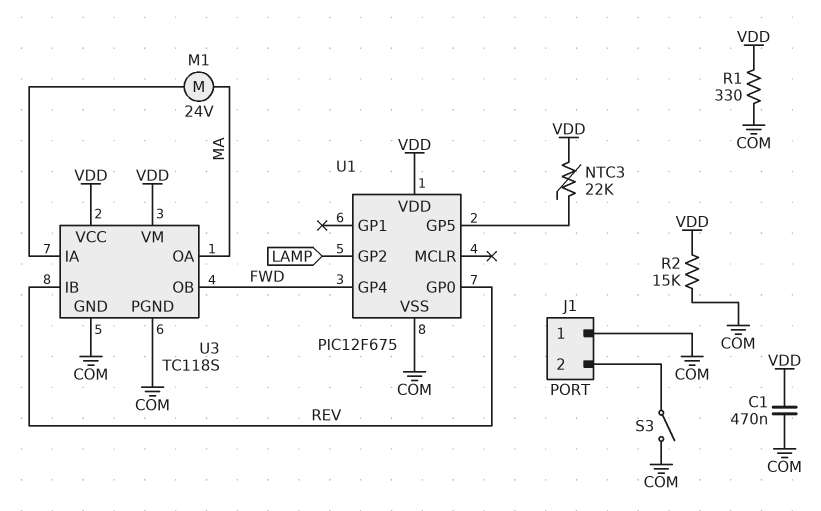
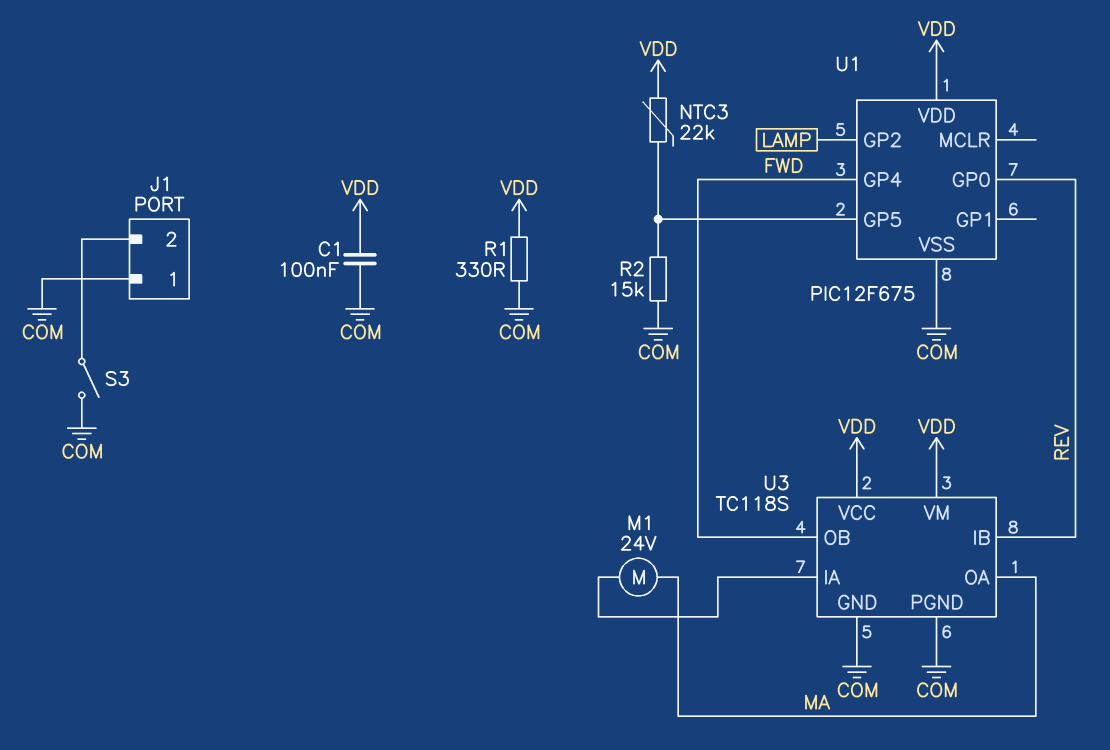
C1: 470nF (COM, VDD) -> 100nF (COM, VDD)
R2: 15k (COM, VDD) -> 15k (COM, U1/GP5)

